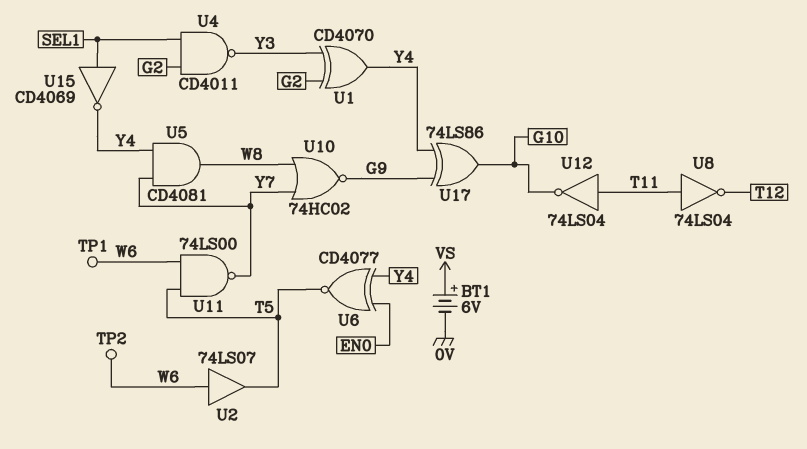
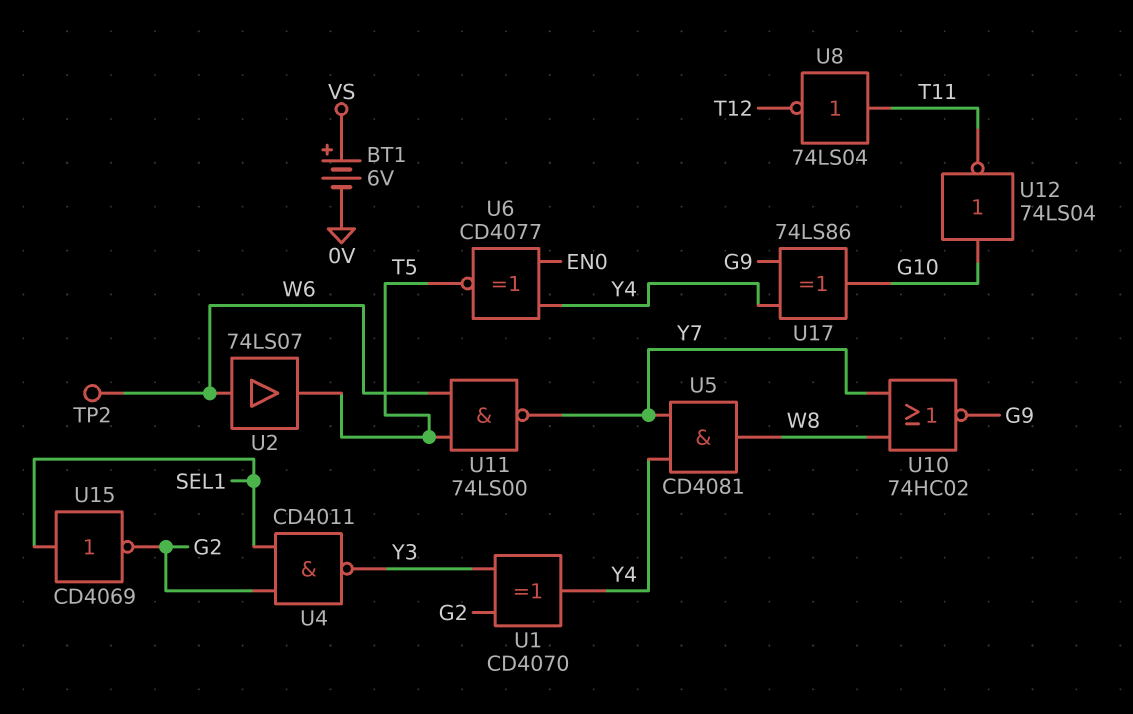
TP1: test point (W6) -> none
U12: NOT 74LS04 (in T11, out G10) -> NOT 74LS04 (in G10, out T11)
U15: NOT CD4069 (in SEL1, out Y4) -> NOT CD4069 (in SEL1, out G2)

